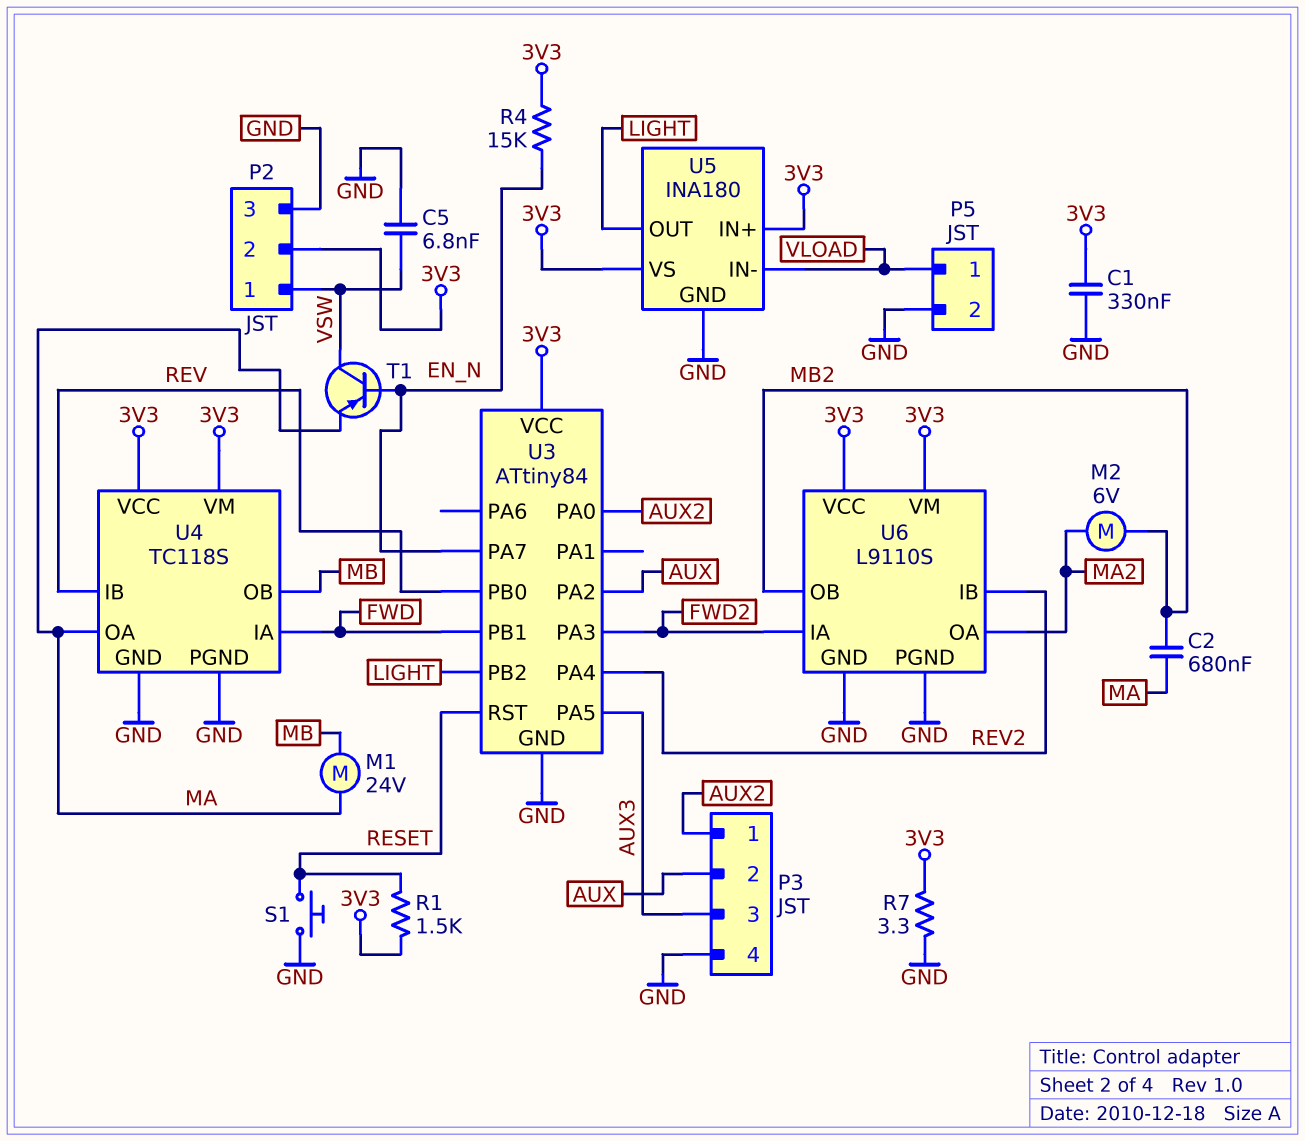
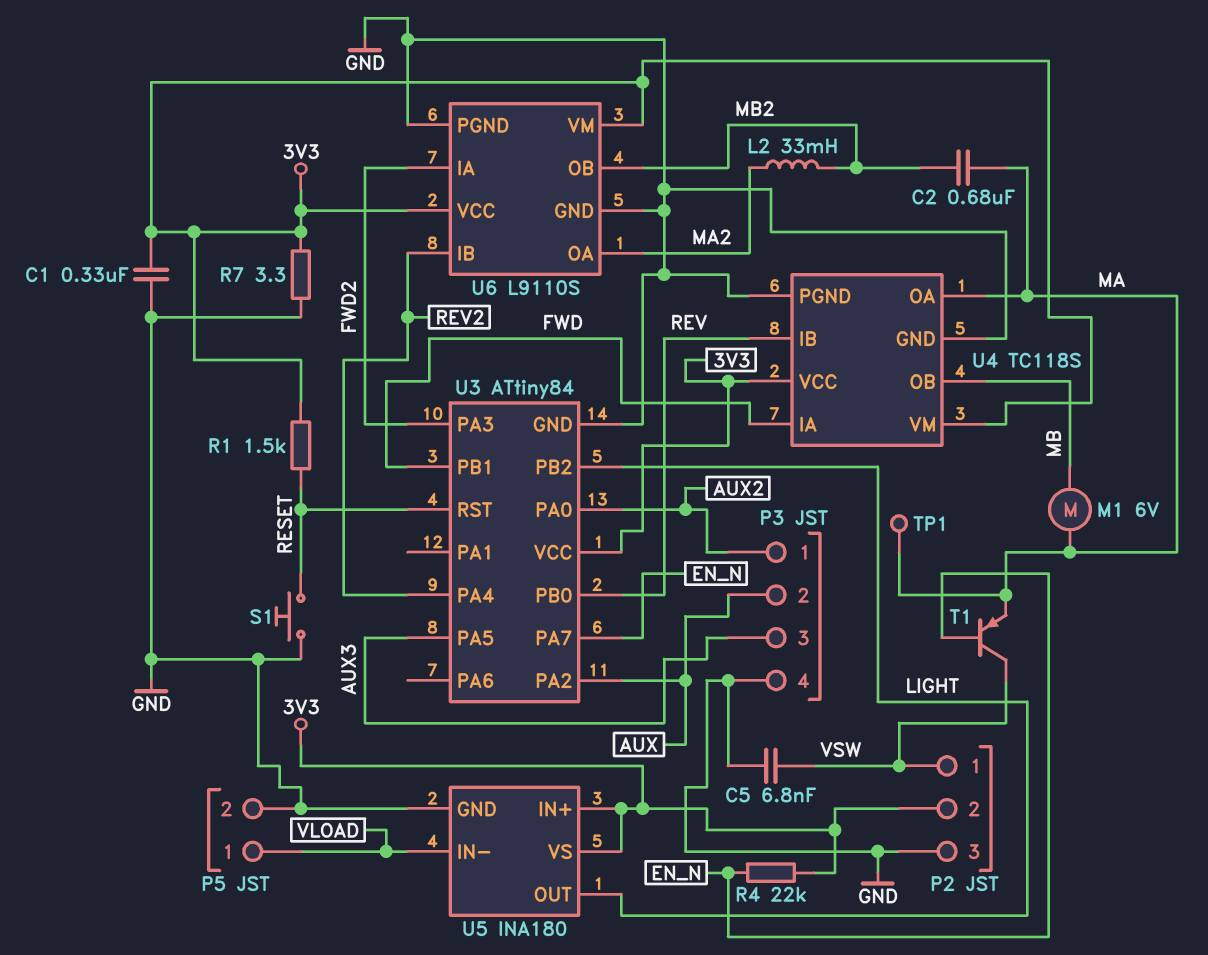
L2: none -> 33mH (MA2, MB2)
M1: motor 24V (MA, MB) -> motor 6V (MA, MB)
M2: motor 6V (MA2, MB2) -> none
R4: 15k (3V3, EN_N) -> 22k (3V3, EN_N)
TP1: none -> test point (MA)

